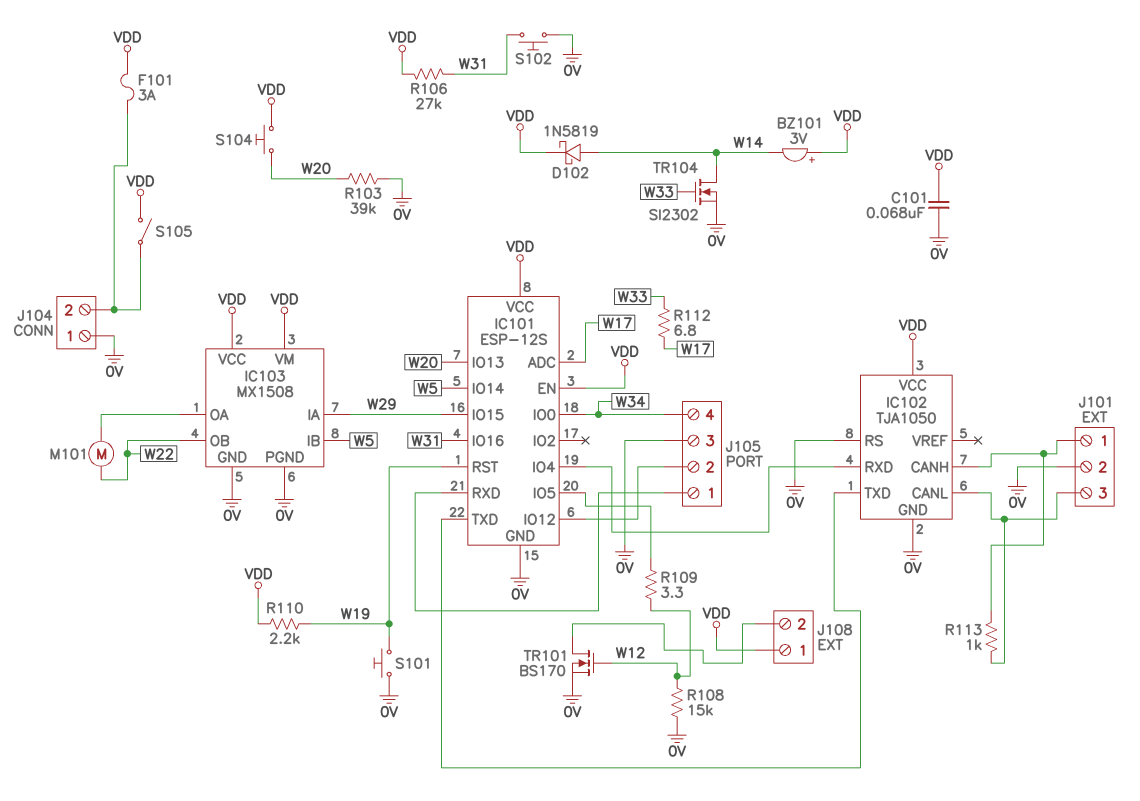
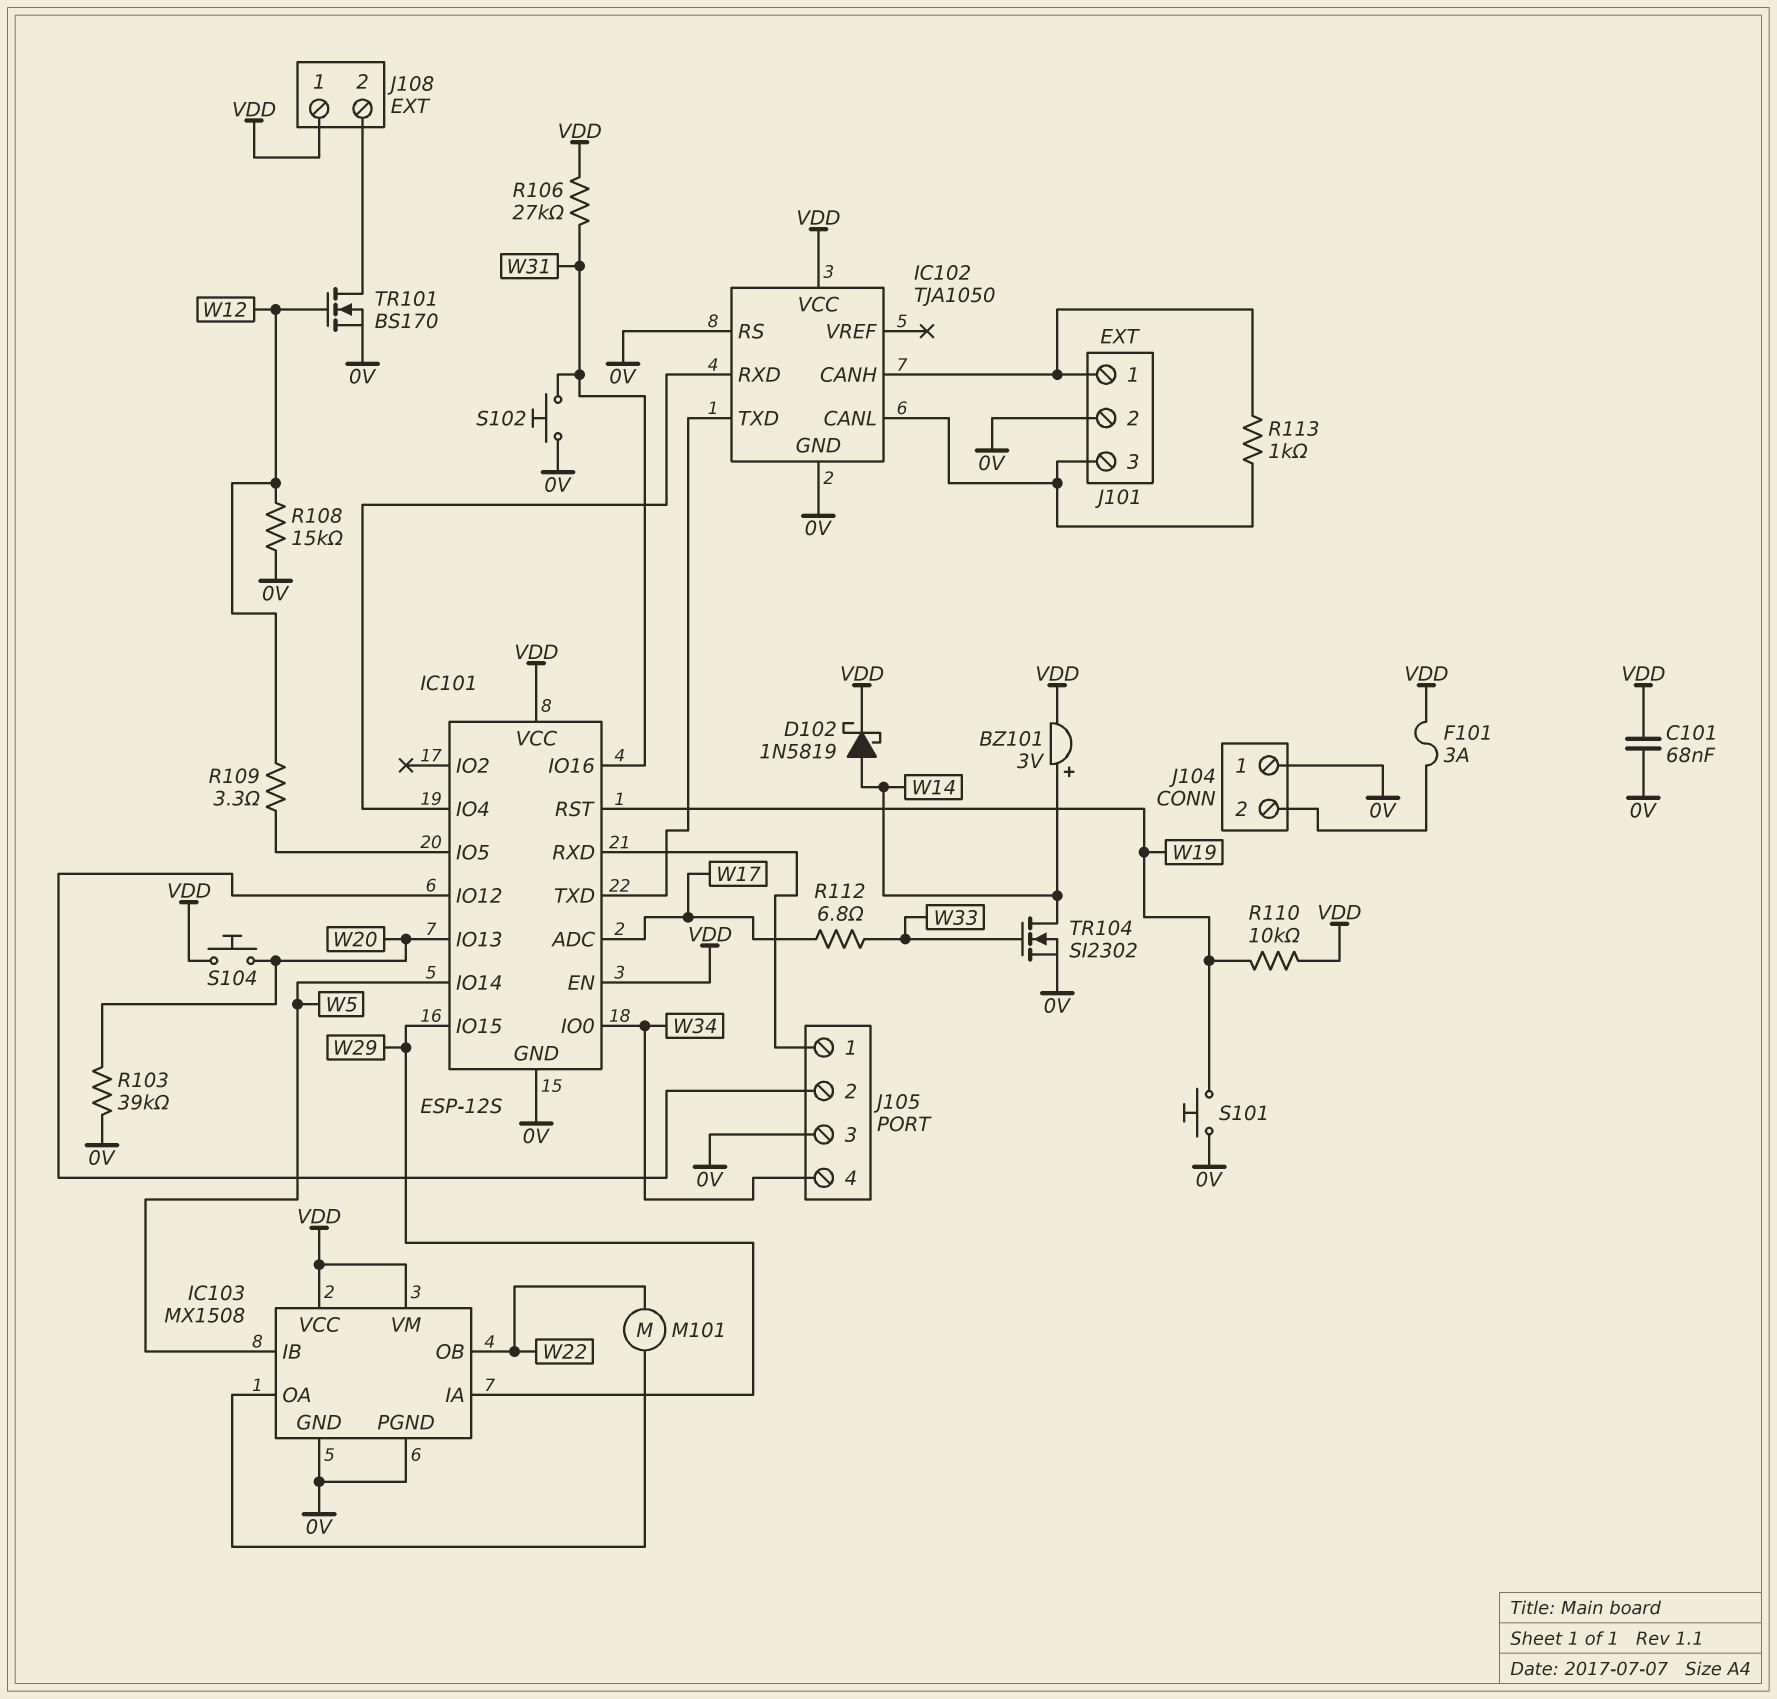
BZ101: buzzer 3V (plus VDD, minus W14) -> buzzer 3V (plus W14, minus VDD)
R110: 2.2k (VDD, W19) -> 10k (VDD, W19)
S105: switch (J104/2, VDD) -> none

